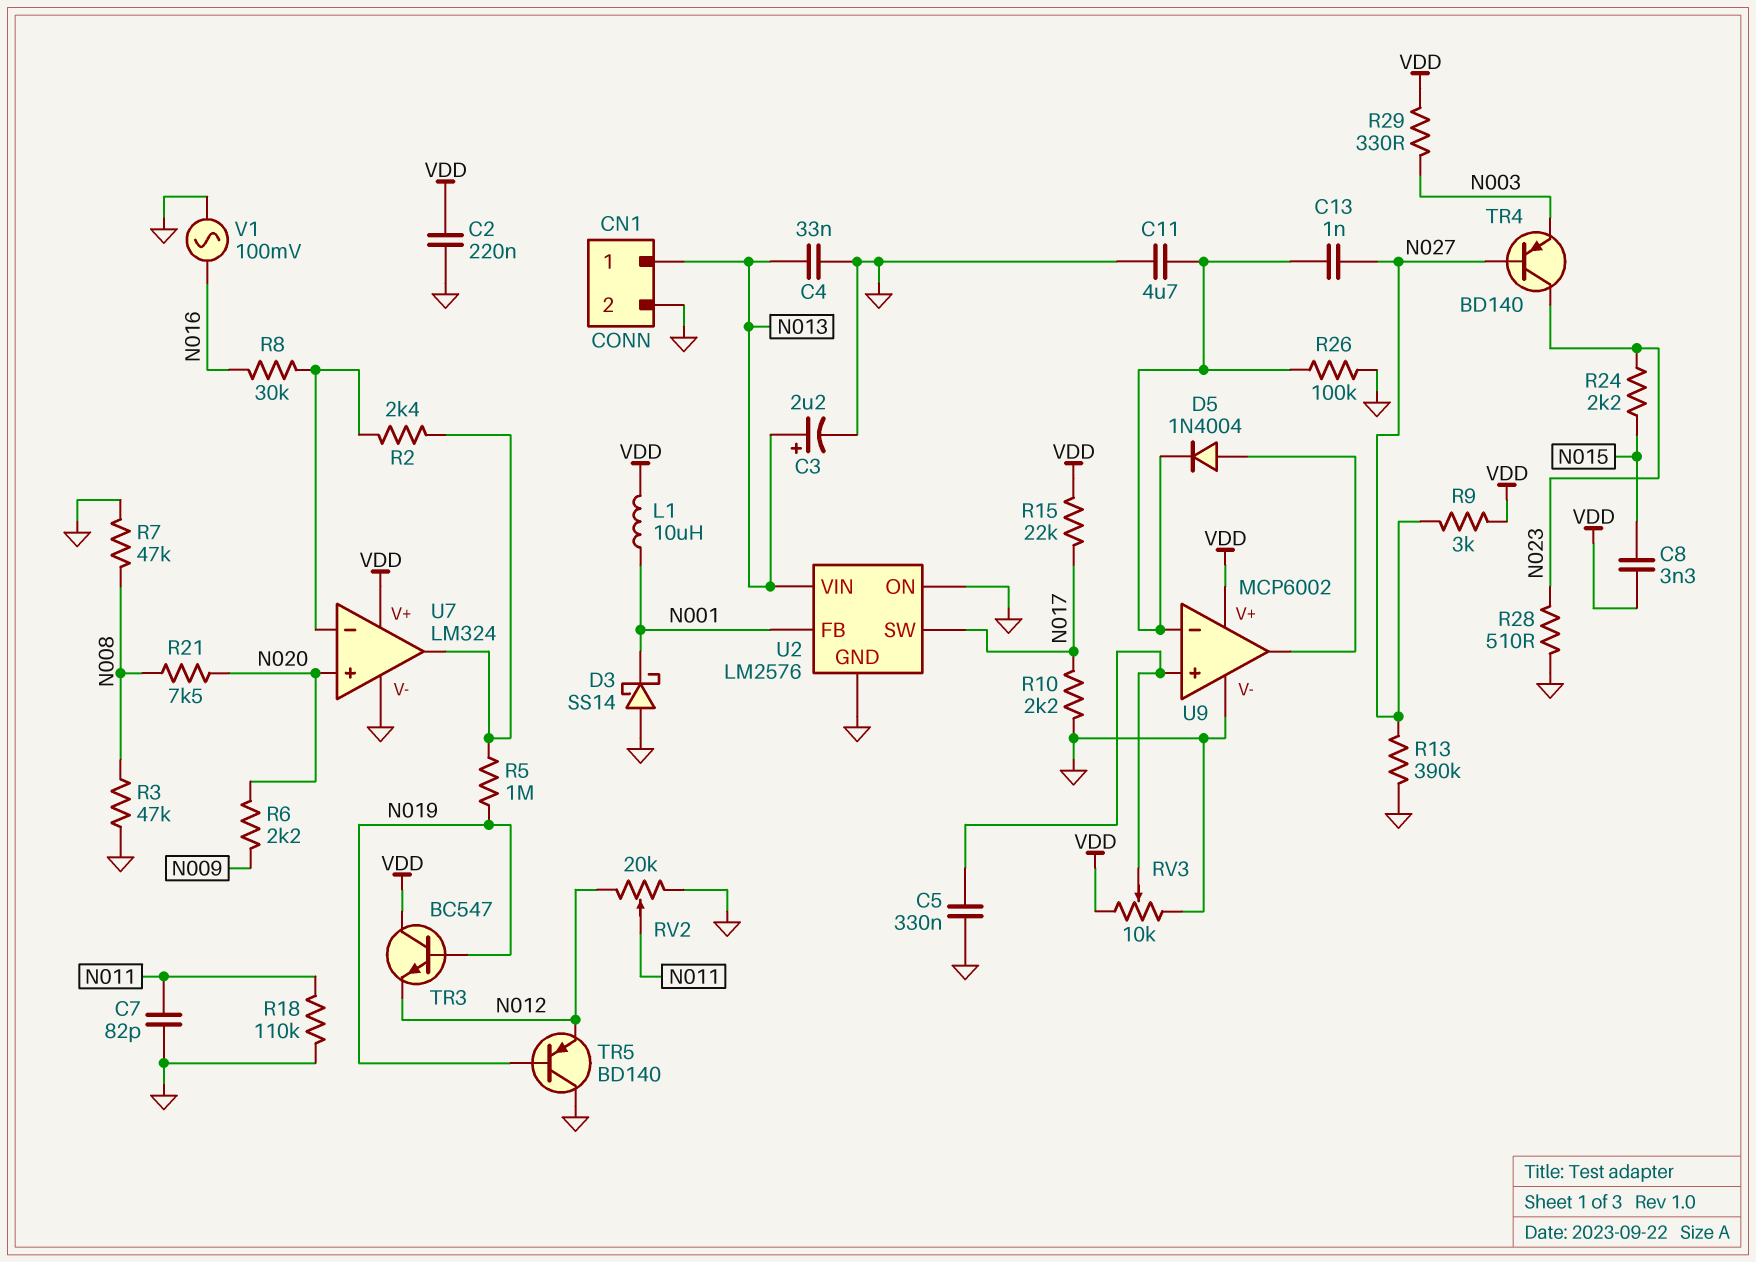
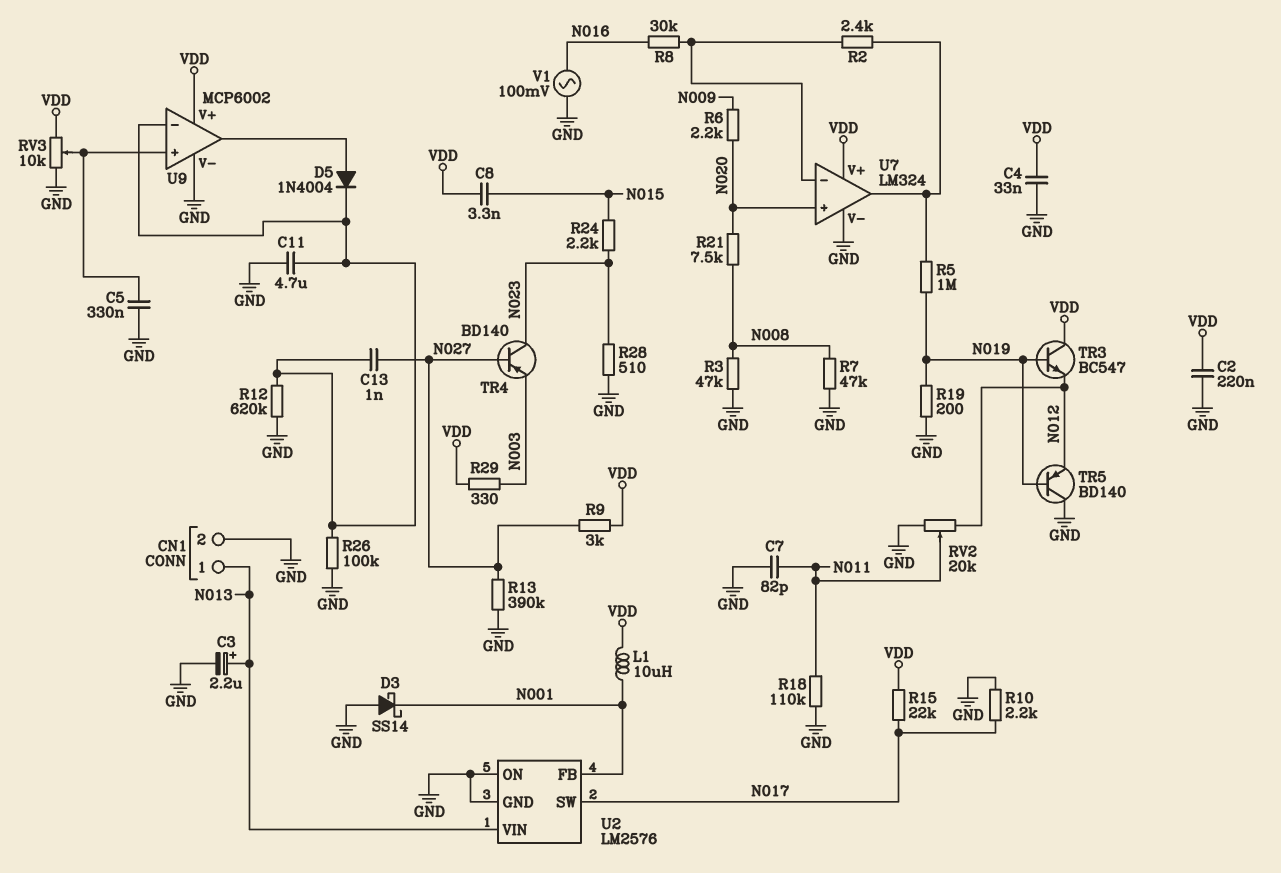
C4: 33nF (GND, N013) -> 33nF (GND, VDD)
R12: none -> 620k (GND, U9/in-)
R19: none -> 200 (GND, N019)

